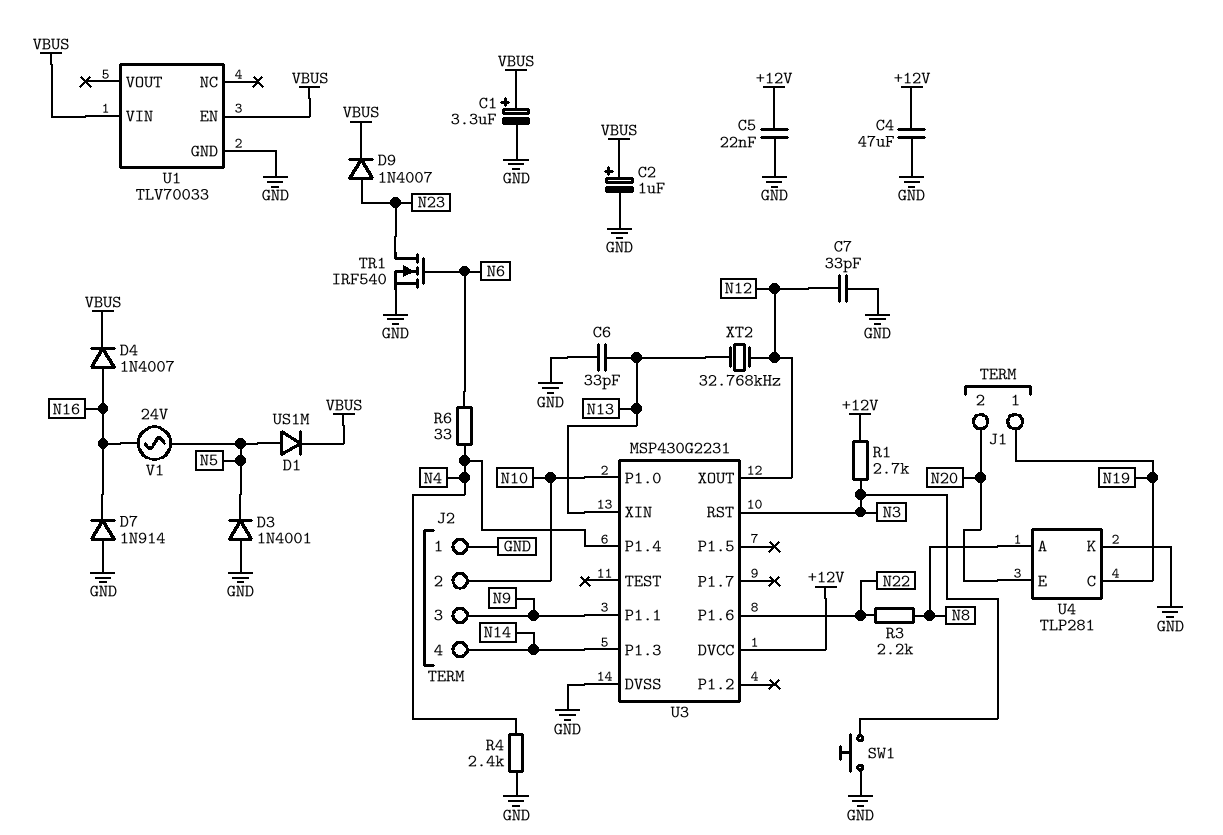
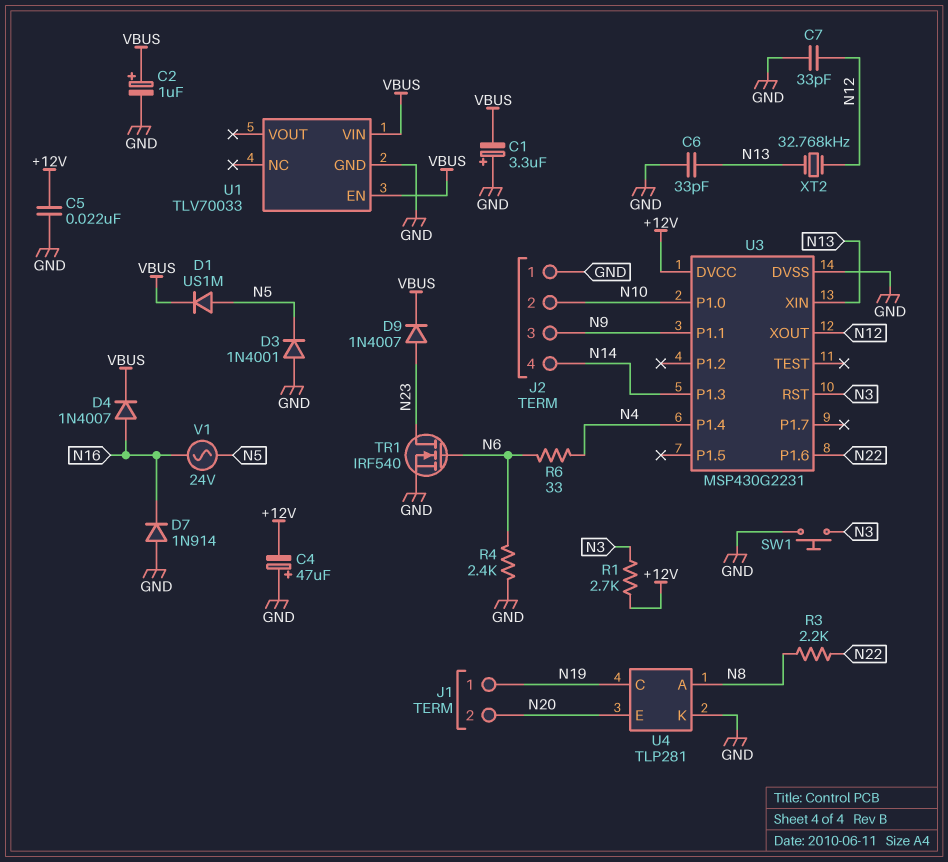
C1: 3.3uF (plus VBUS, minus GND) -> 3.3uF (plus GND, minus VBUS)
C4: 47uF (+12V, GND) -> 47uF (plus GND, minus +12V)
R4: 2.4k (GND, N4) -> 2.4k (GND, N6)

